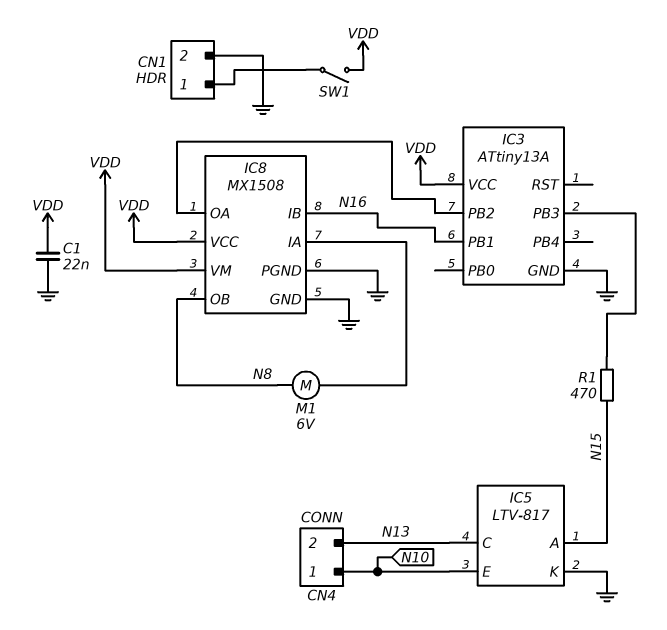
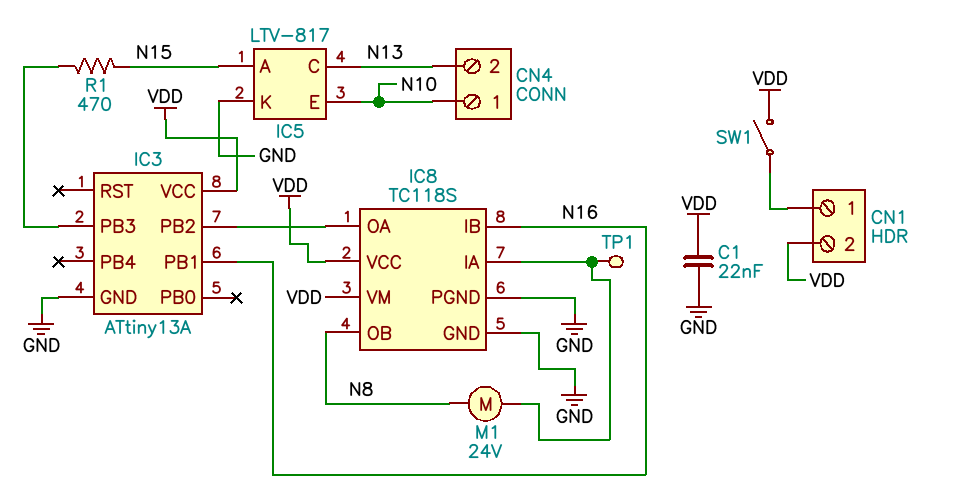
CN1 pin 2: GND -> VDD
IC8: MX1508 -> TC118S
M1: motor 6V (IC8/IA, N8) -> motor 24V (IC8/IA, N8)
TP1: none -> test point (IC8/IA)

